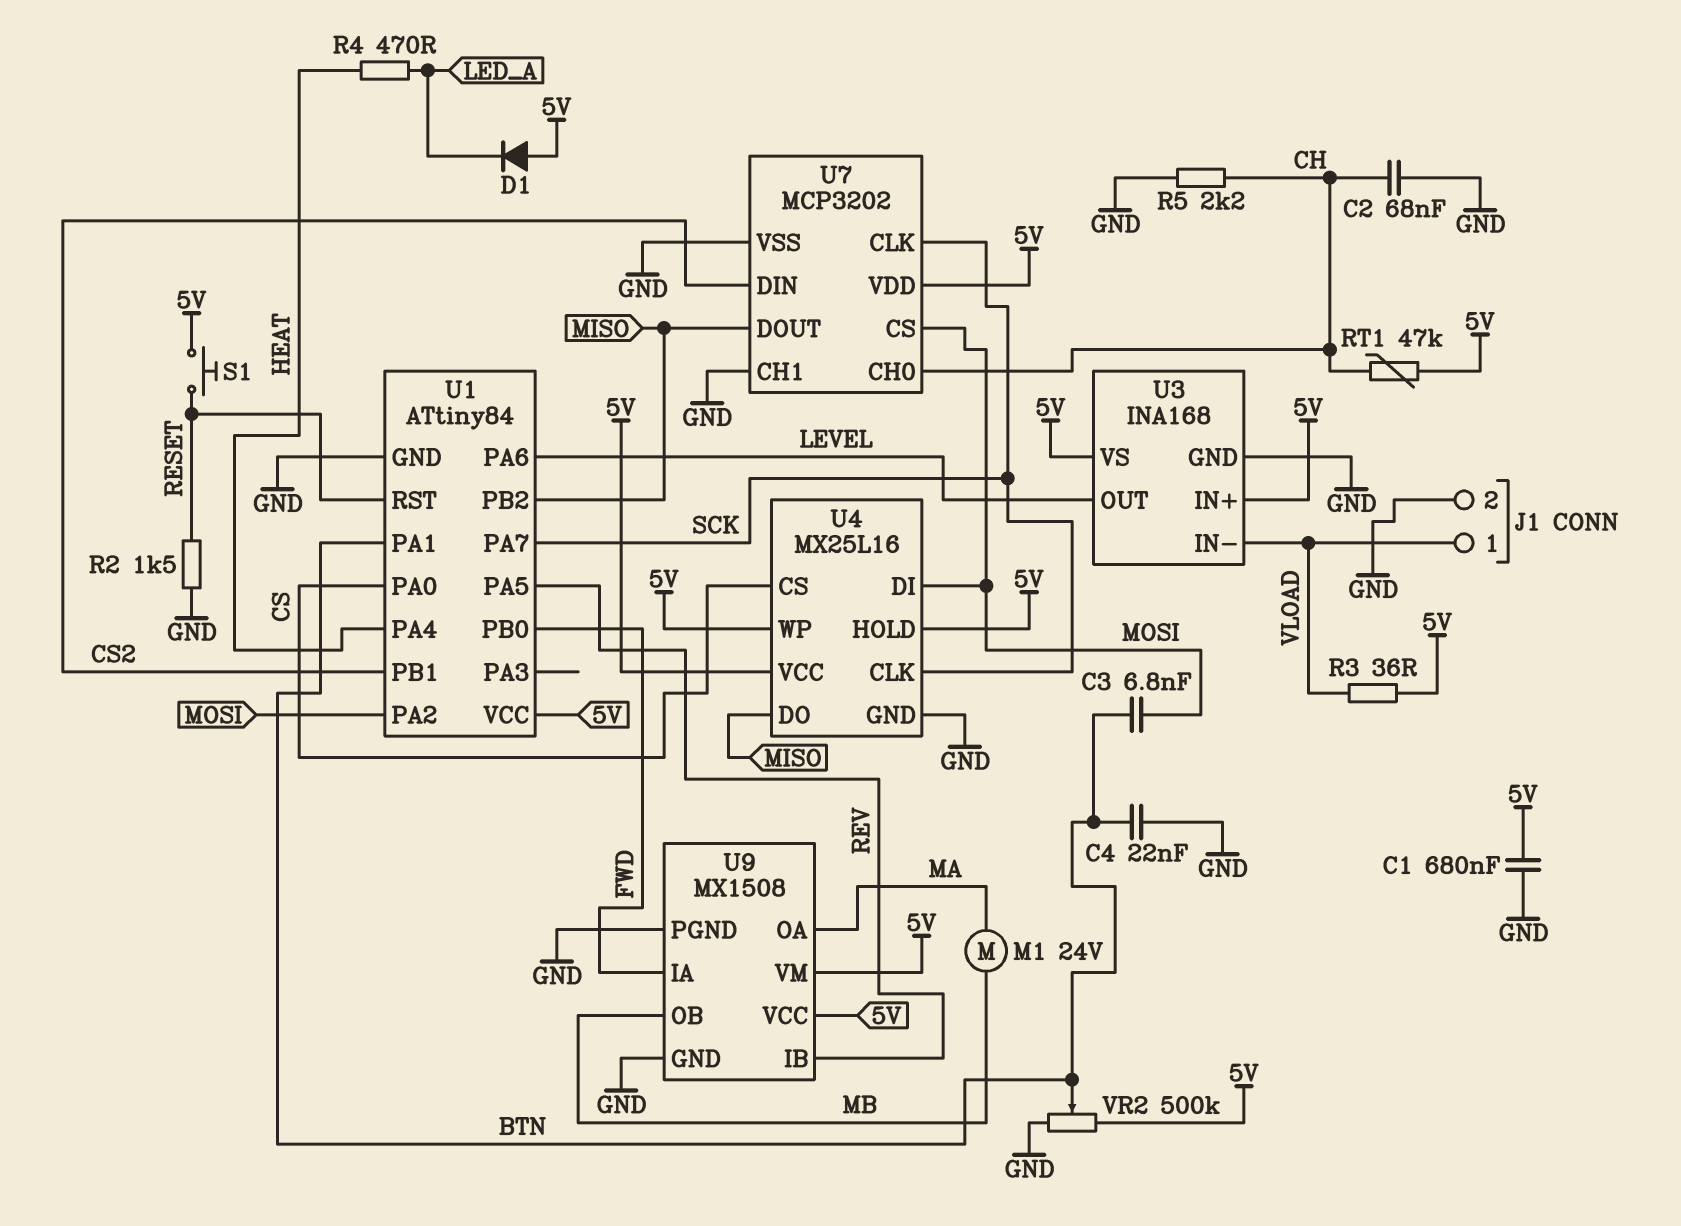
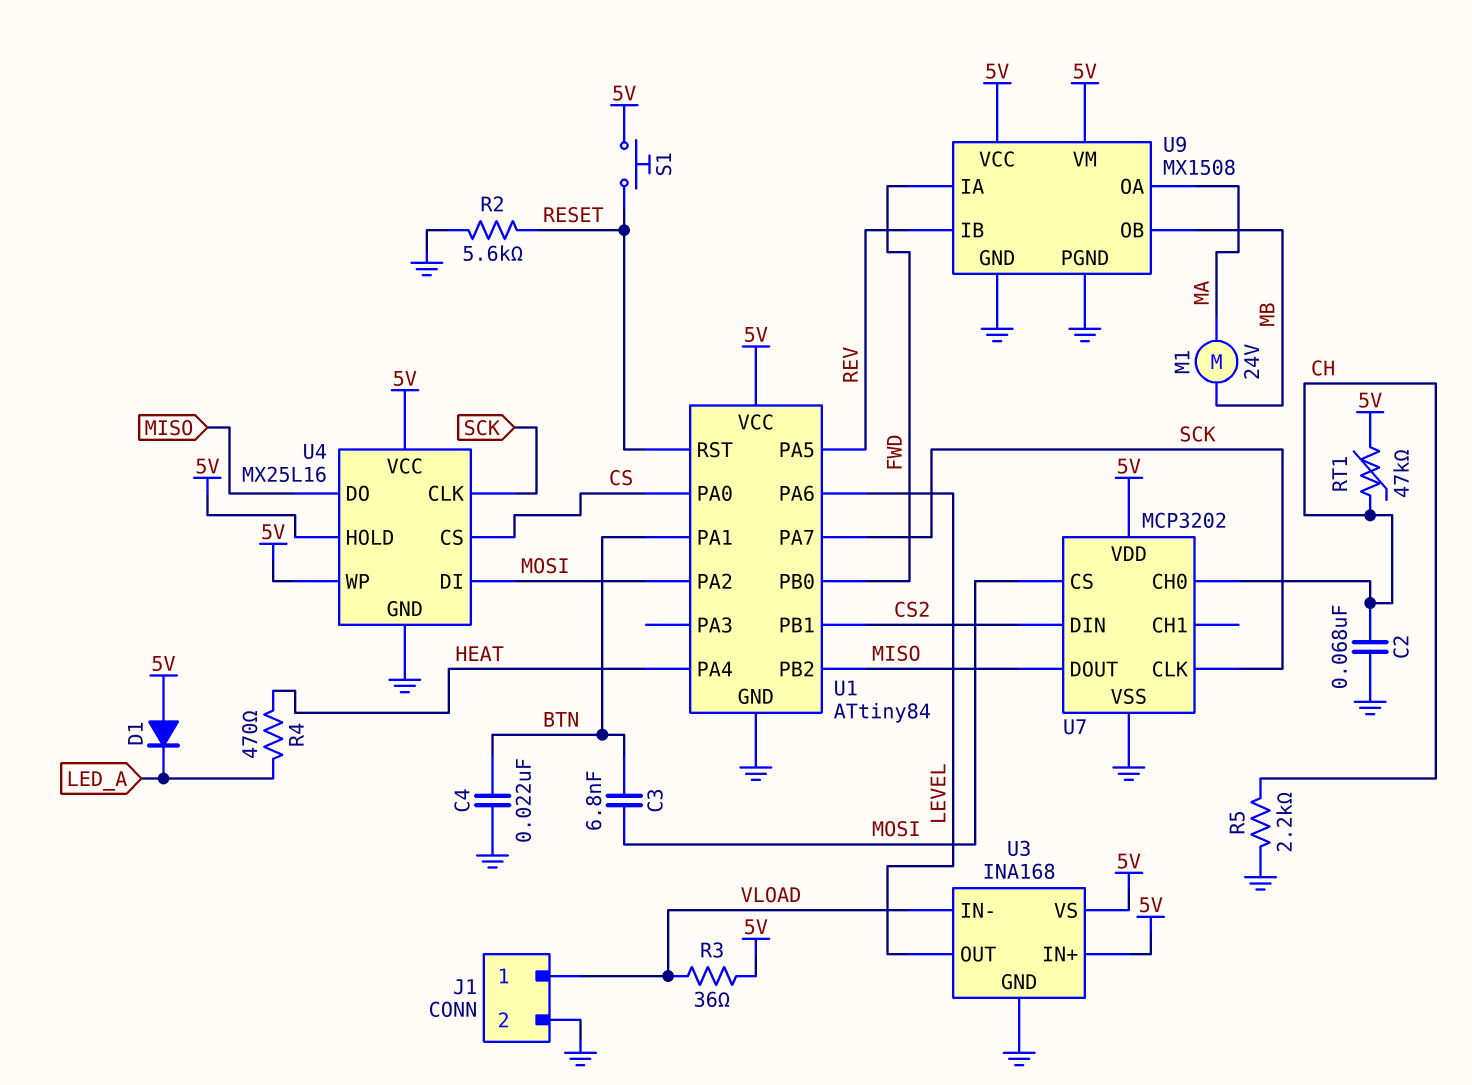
C1: 680nF (5V, GND) -> none
R2: 1.5k (GND, RESET) -> 5.6k (GND, RESET)
U7 pin CH1: GND -> none
VR2: 500k (5V, GND, wiper BTN) -> none

